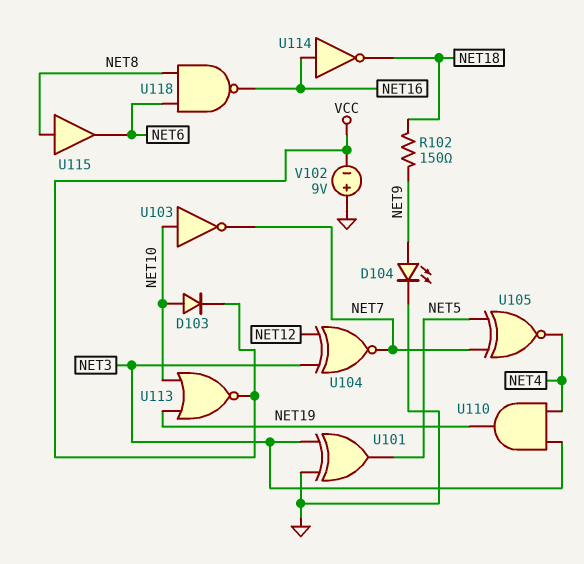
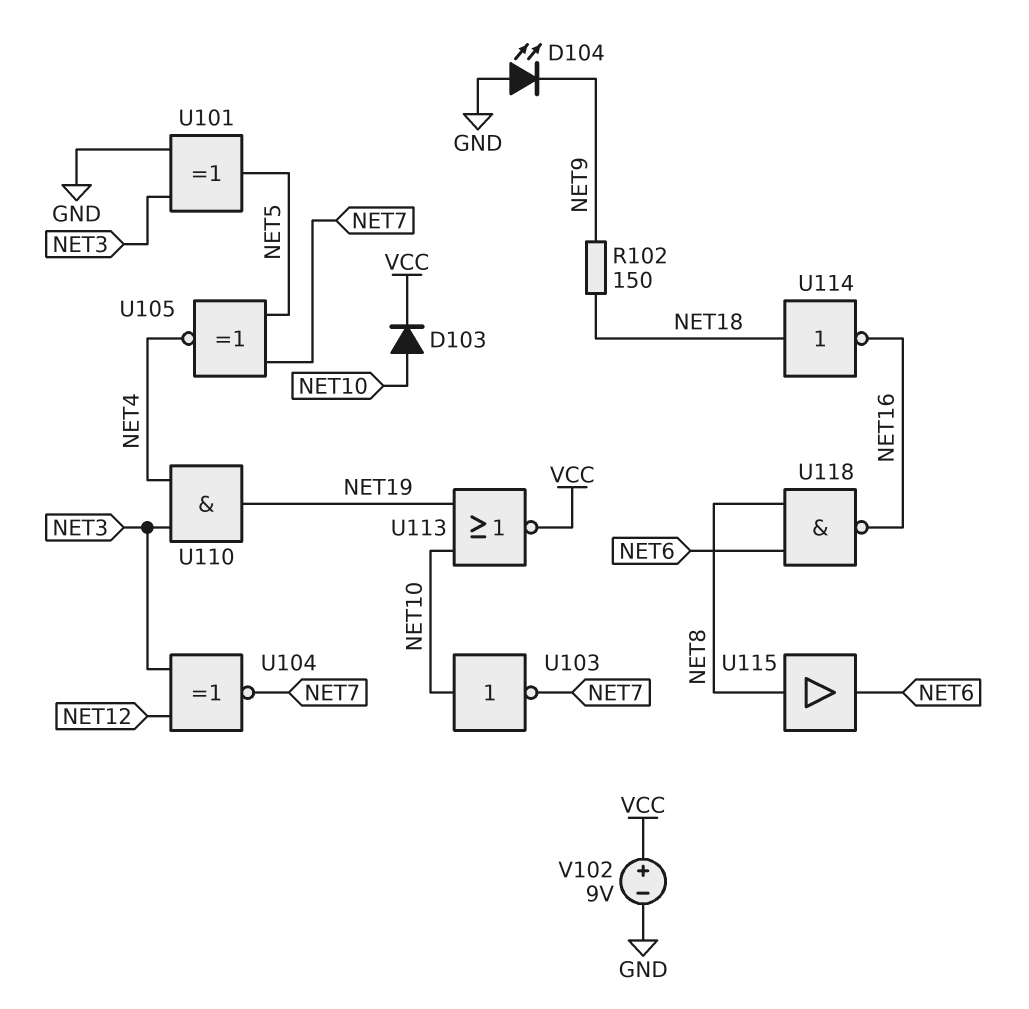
D104: LED (A NET9, K GND) -> LED (A GND, K NET9)
U114: NOT (in NET16, out NET18) -> NOT (in NET18, out NET16)
V102: 9V (plus GND, minus VCC) -> 9V (plus VCC, minus GND)

